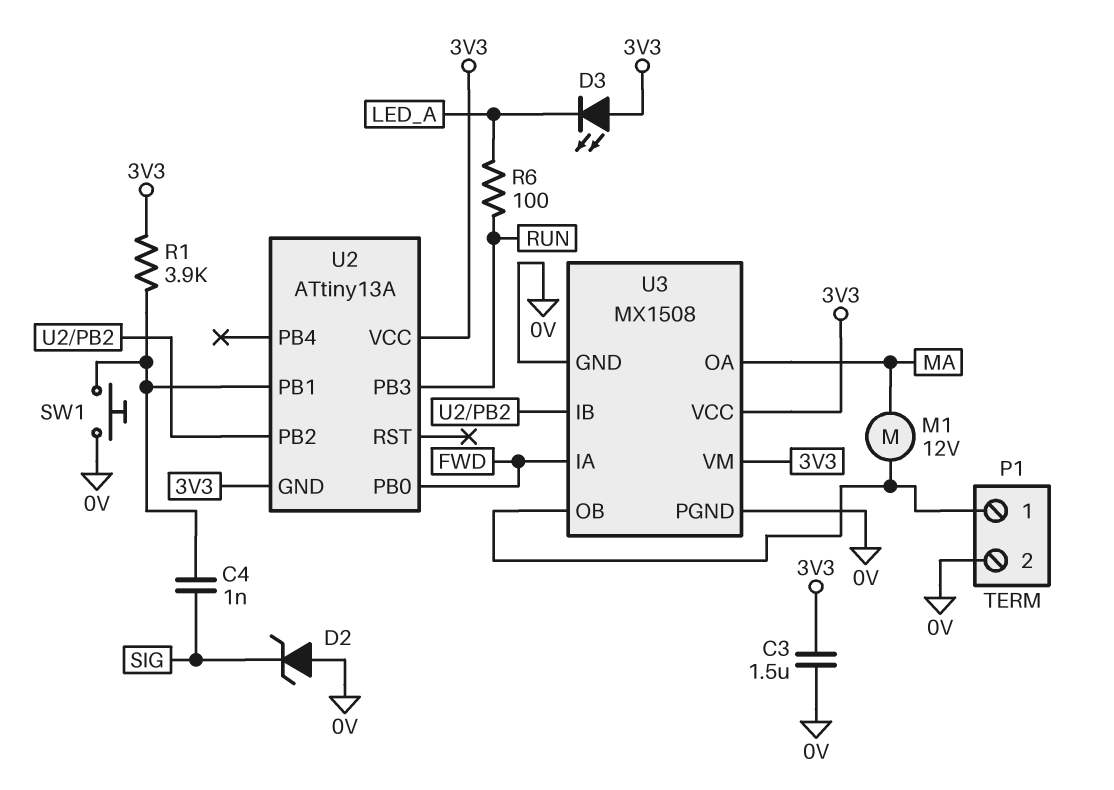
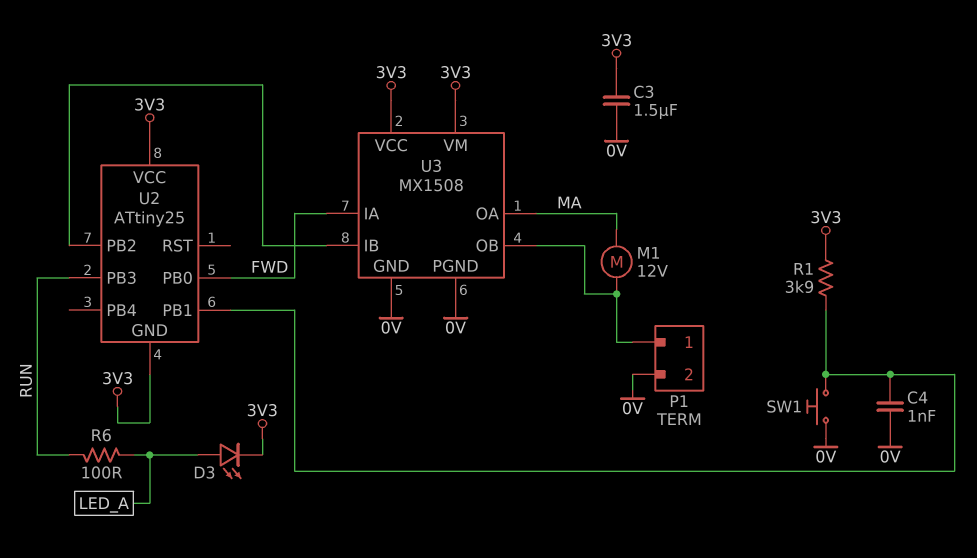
C4: 1nF (SIG, U2/PB1) -> 1nF (0V, U2/PB1)
D2: zener (A 0V, K SIG) -> none
D3: LED (A 3V3, K LED_A) -> LED (A LED_A, K 3V3)
U2: ATtiny13A -> ATtiny25

